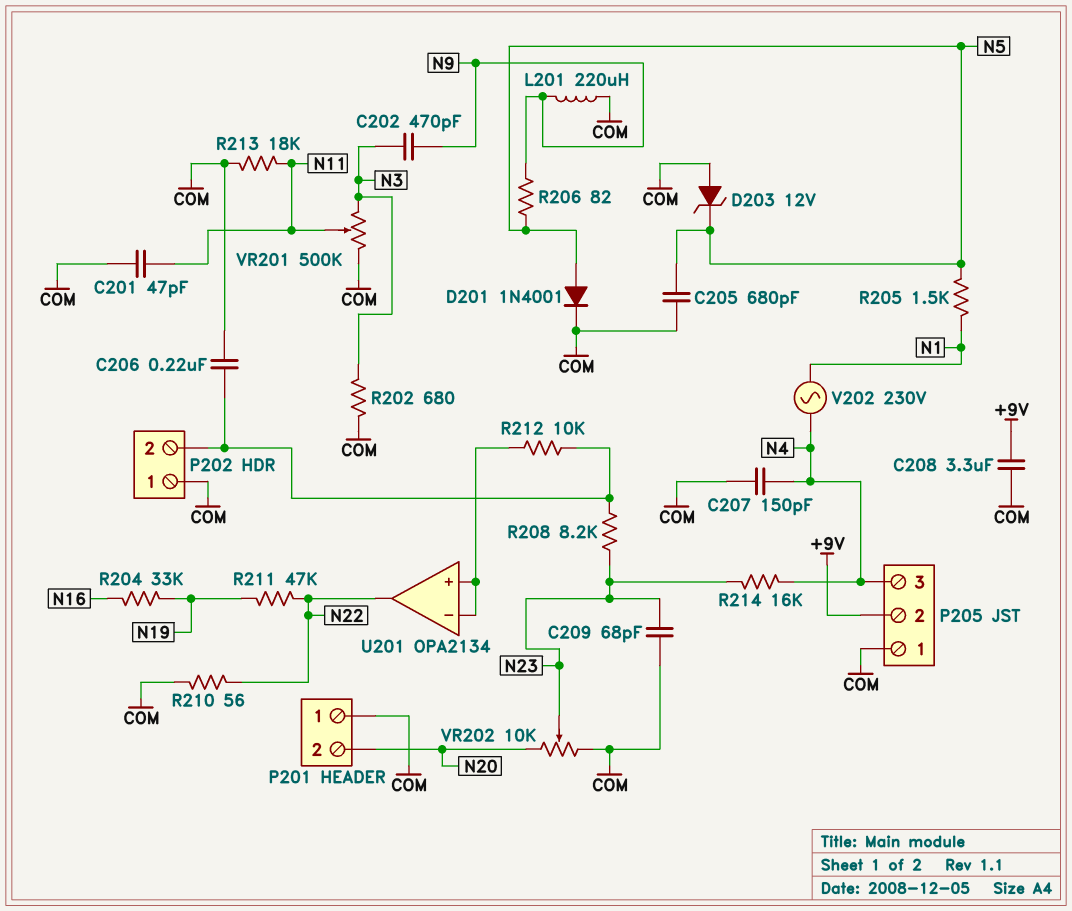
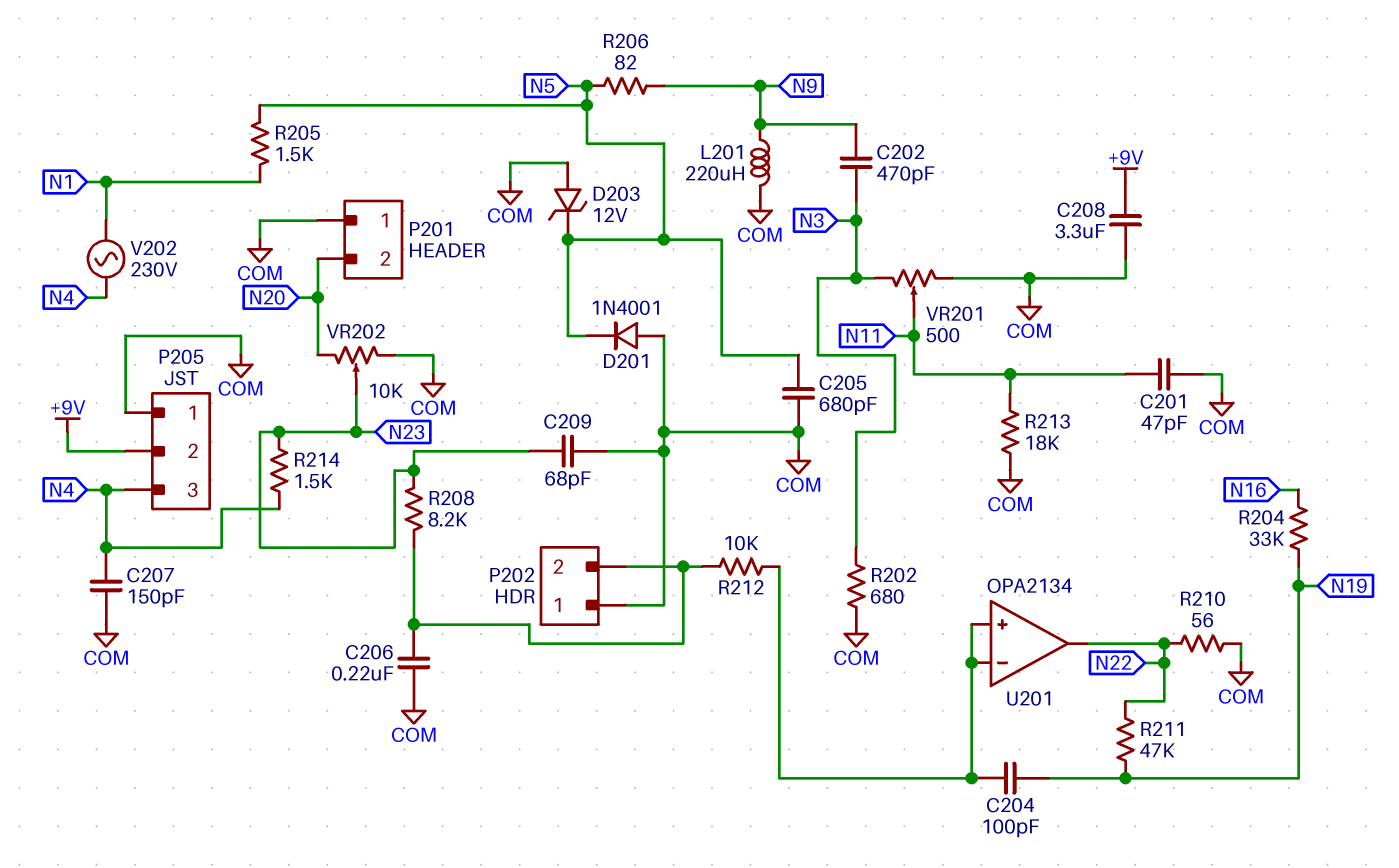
C204: none -> 100pF (N19, U201/in+)
D201: diode 1N4001 (A N5, K COM) -> diode 1N4001 (A COM, K N5)
R214: 16k (N4, N23) -> 1.5k (N4, N23)
VR201: 500k (COM, N3, wiper N11) -> 500 (COM, N3, wiper N11)

